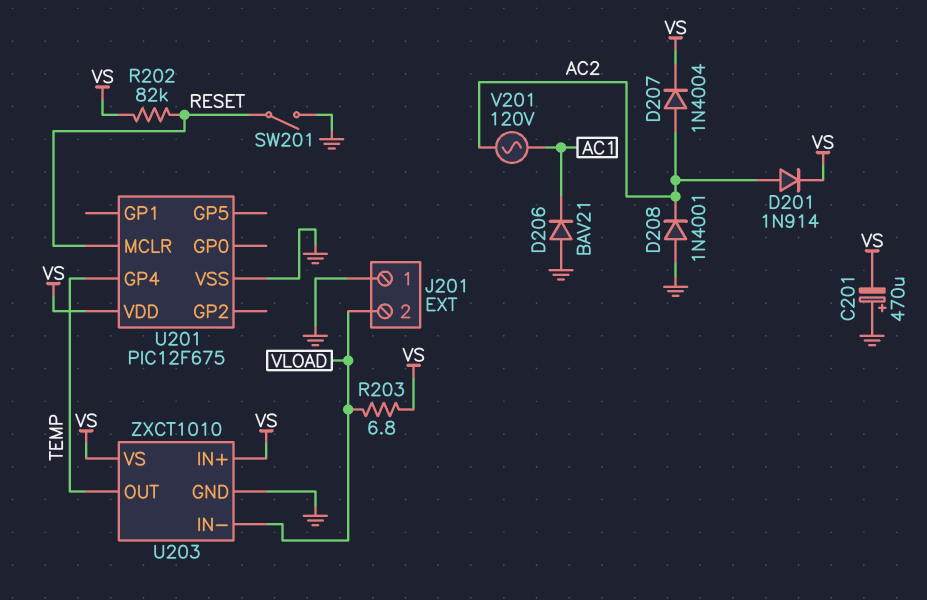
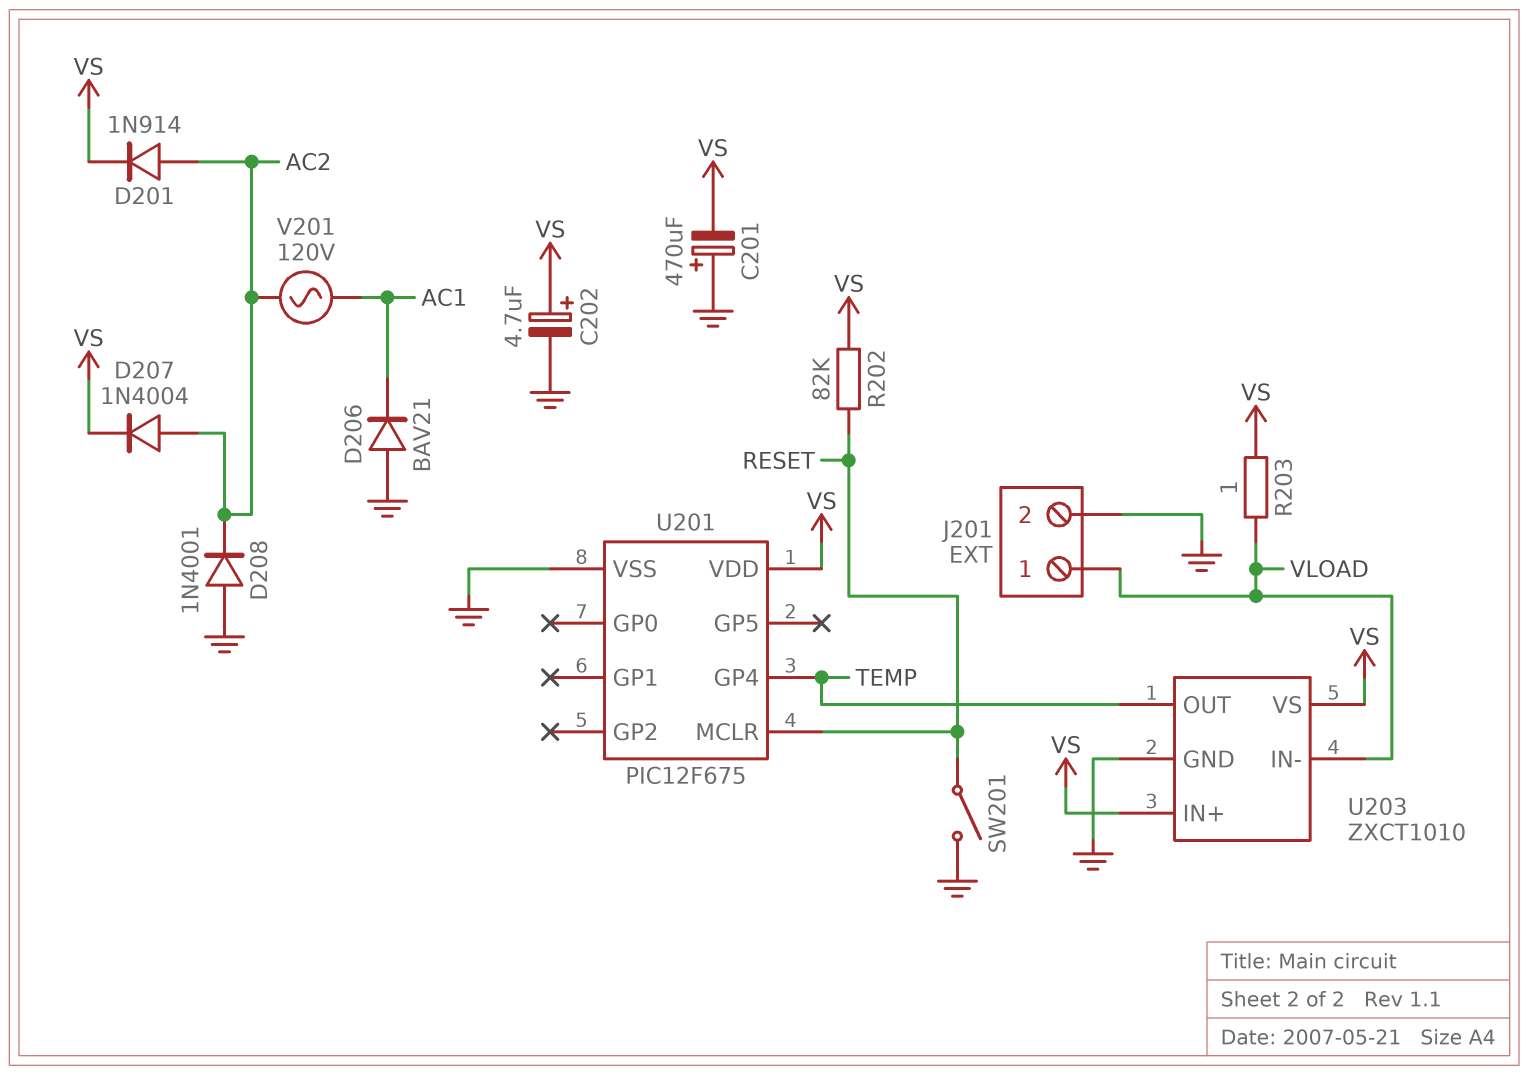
C202: none -> 4.7uF (plus VS, minus GND)
J201 pin 1: GND -> VLOAD
J201 pin 2: VLOAD -> GND
R203: 6.8 (VLOAD, VS) -> 1 (VLOAD, VS)

